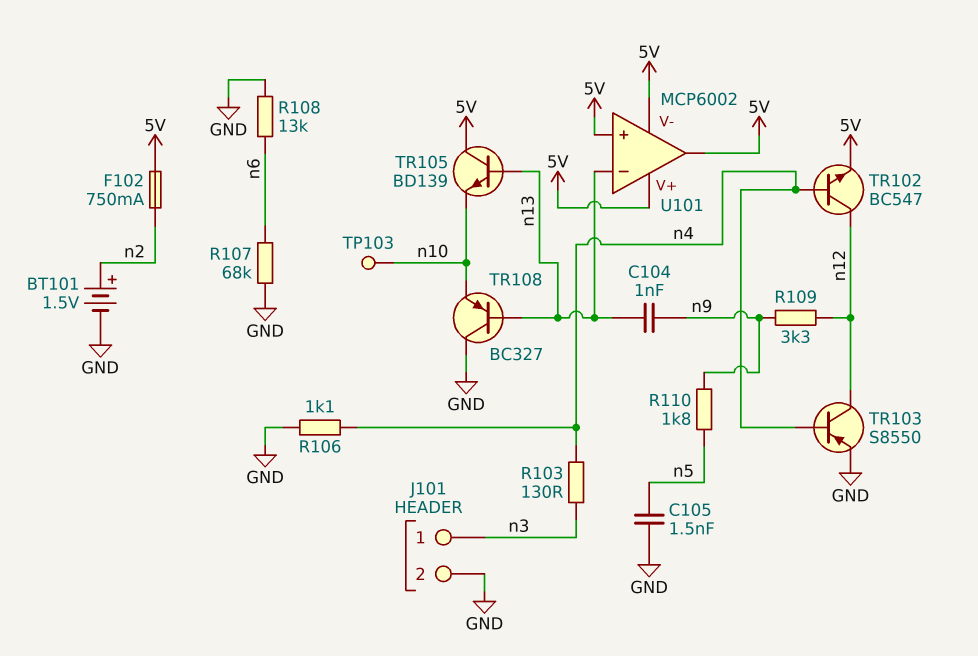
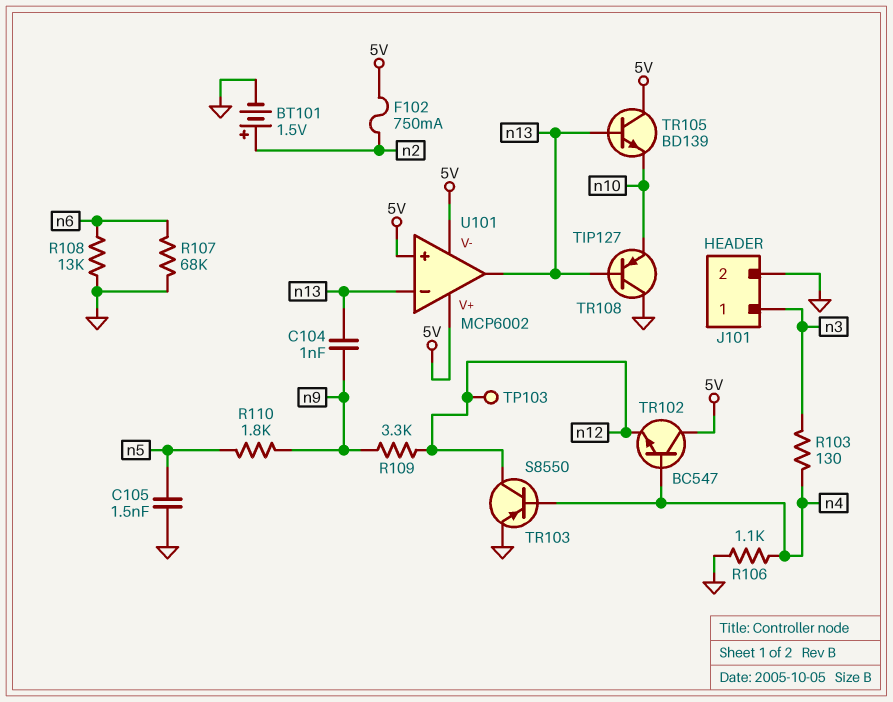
TP103: test point (n10) -> test point (n12)
TR102: NPN BC547 (B n4, C n12, E 5V) -> NPN BC547 (B n4, C 5V, E n12)
TR108: PNP BC327 (B n13, C GND, E n10) -> PNP TIP127 (B n13, C GND, E n10)
U101 pin out: 5V -> n13

